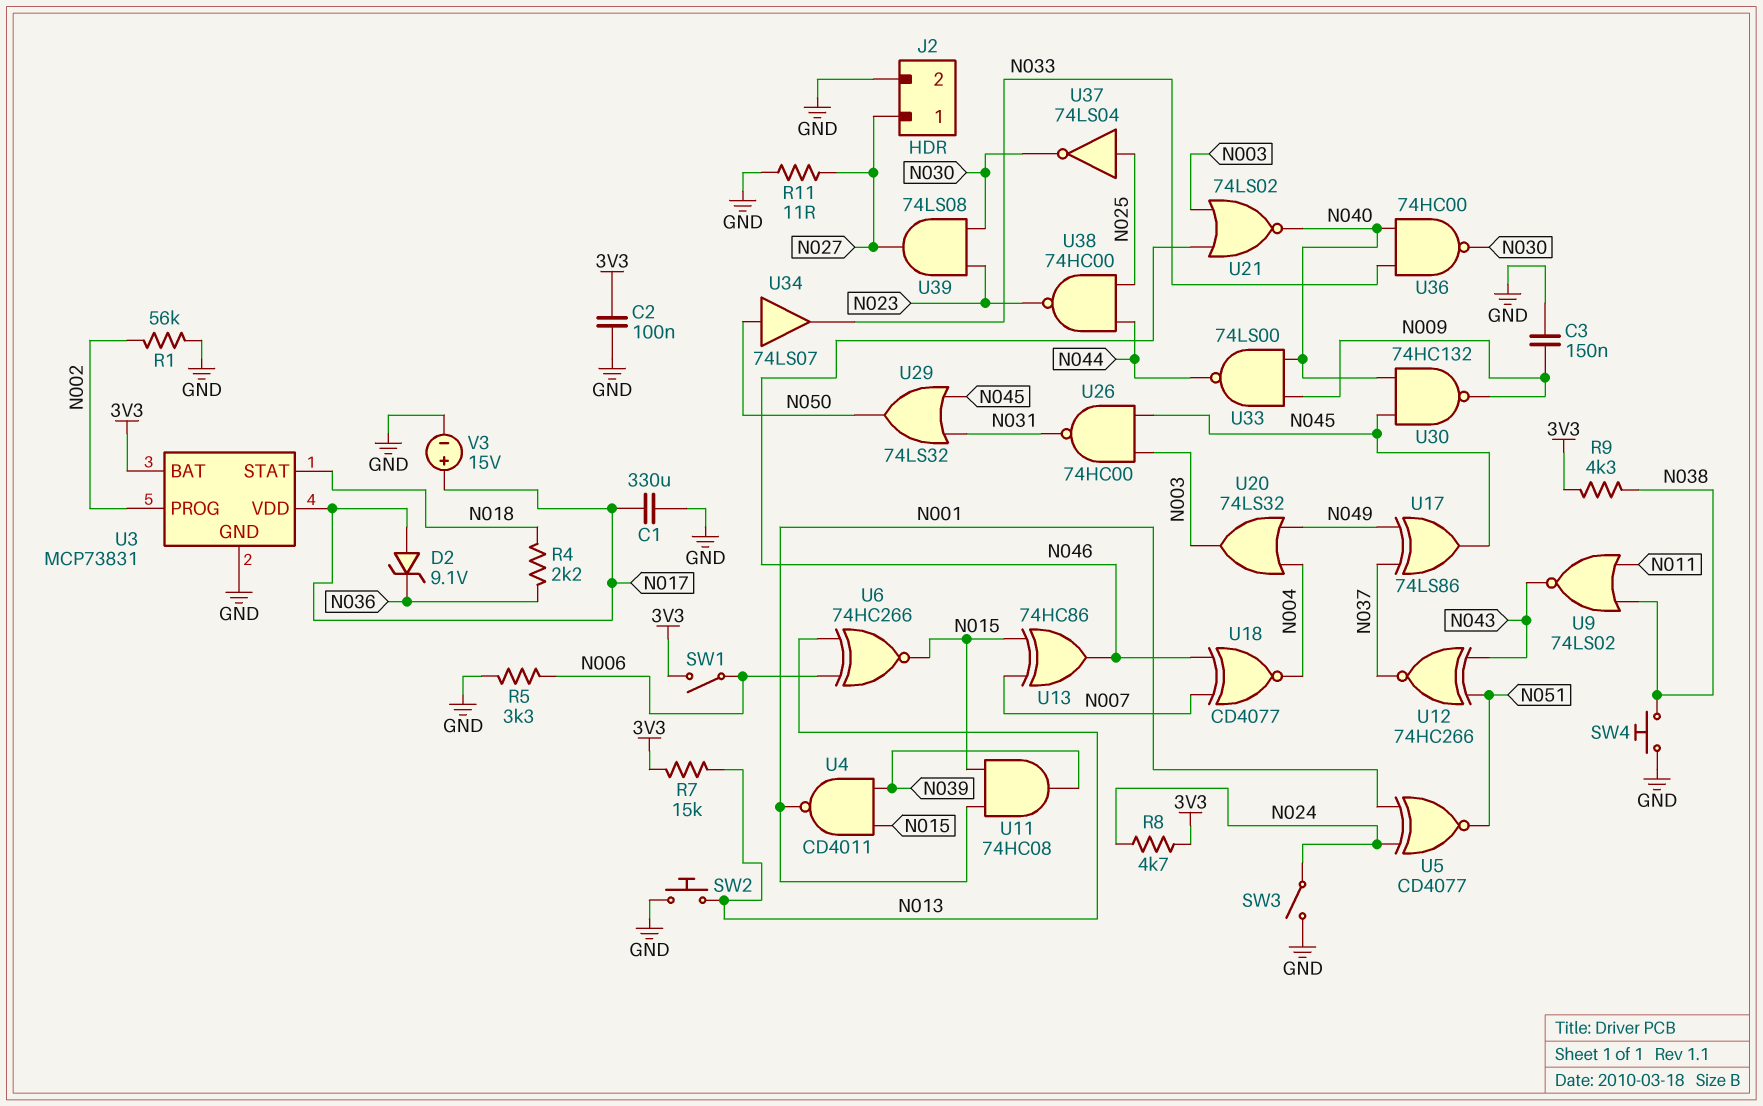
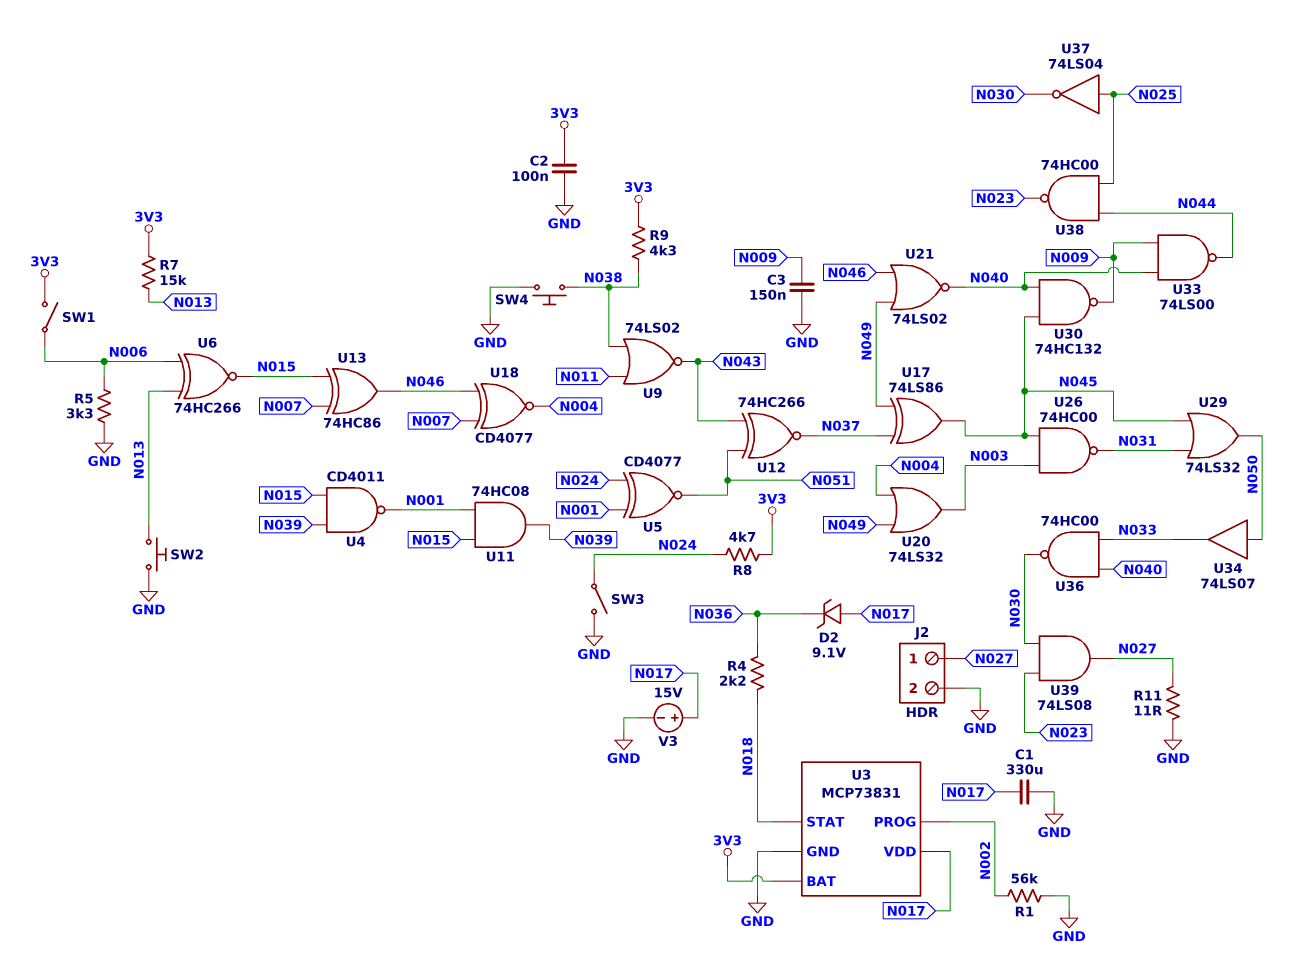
U21: NOR 74LS02 (in N003, in N046, out N040) -> NOR 74LS02 (in N046, in N049, out N040)

